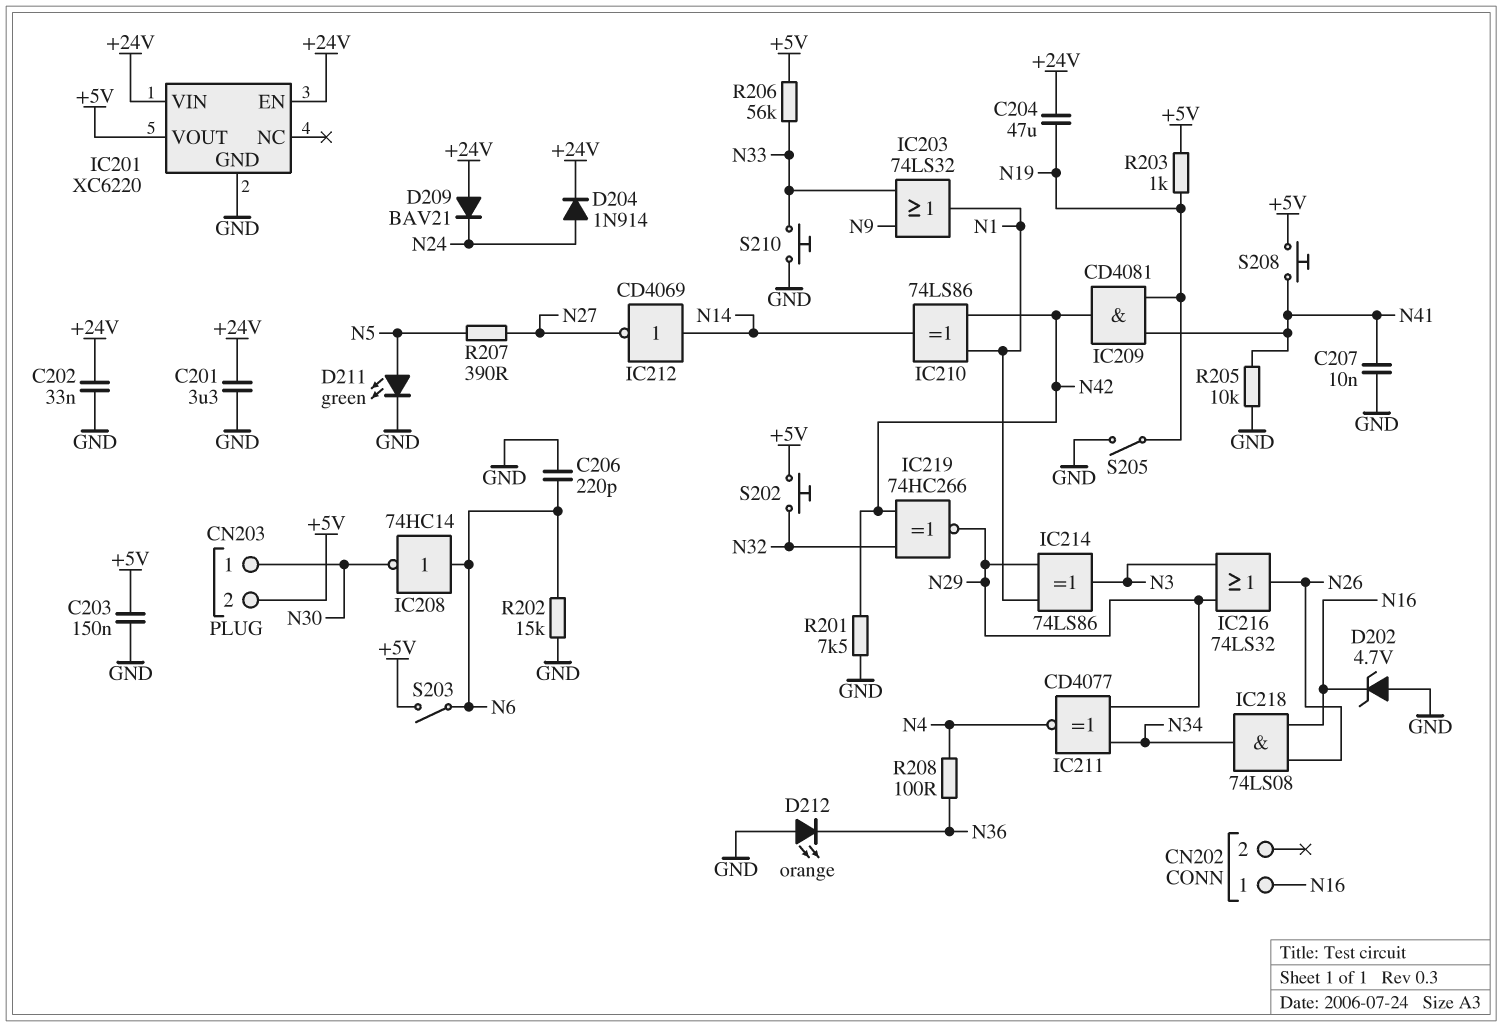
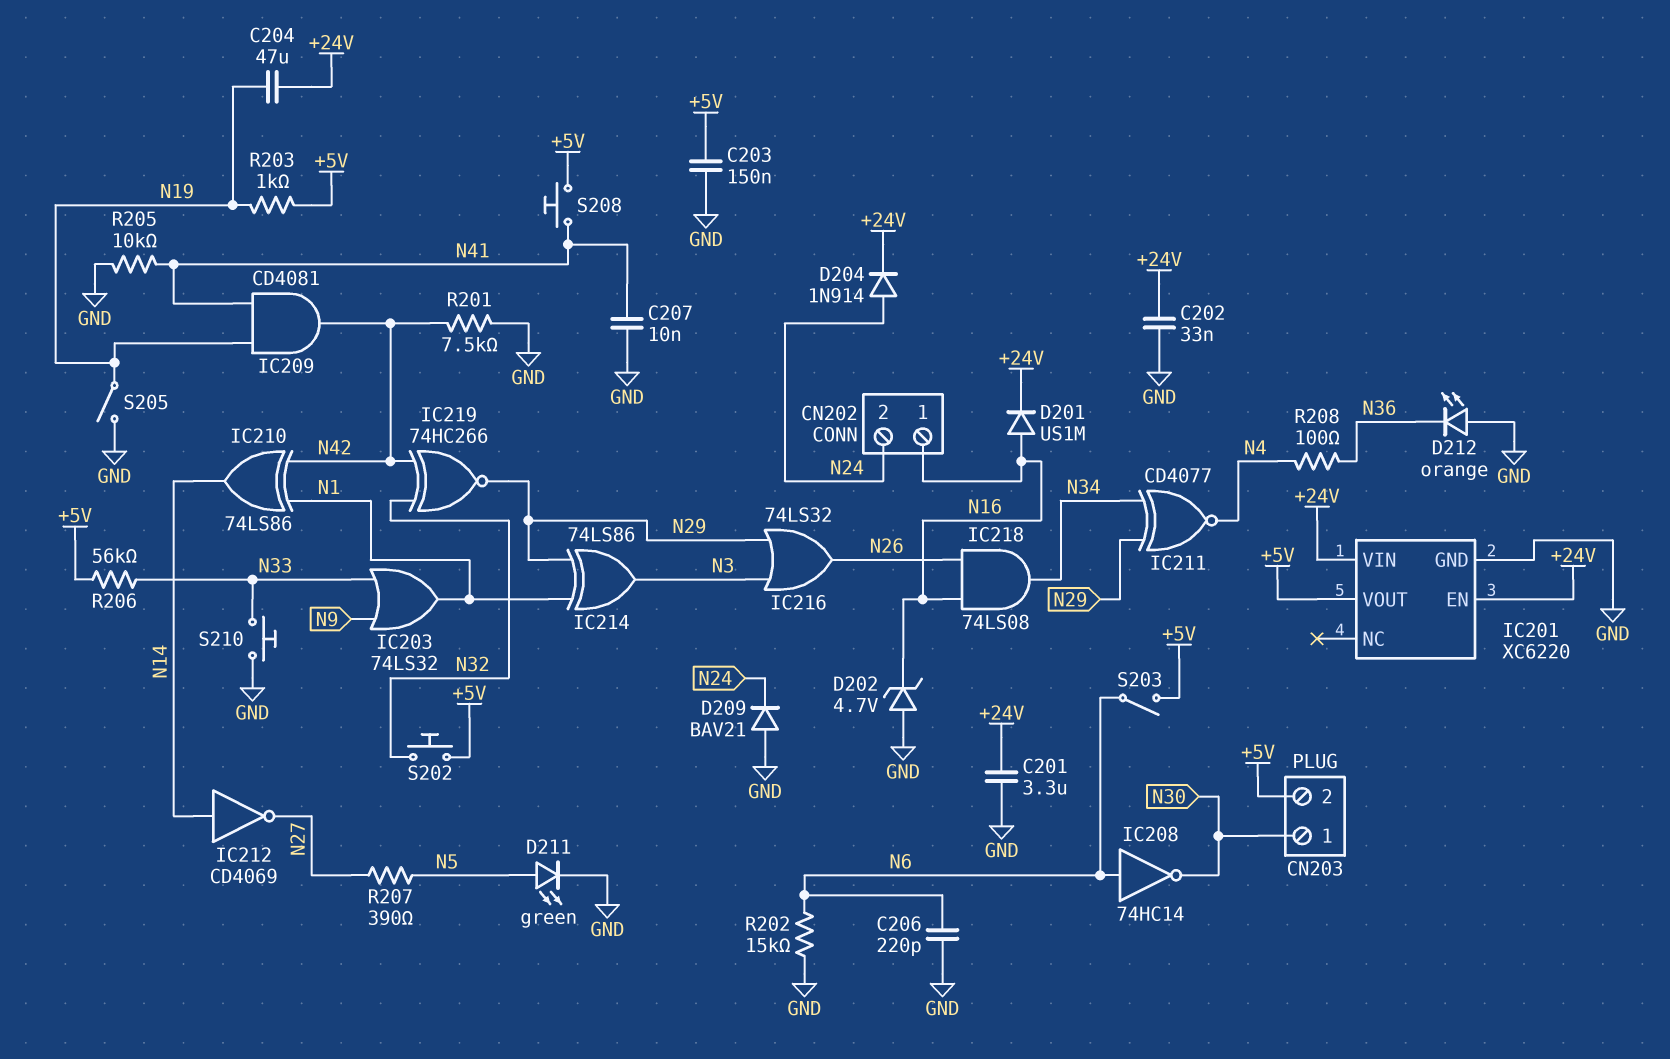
CN202 pin 2: none -> N24
D201: none -> diode US1M (A N16, K +24V)
D209: diode BAV21 (A +24V, K N24) -> diode BAV21 (A GND, K N24)

